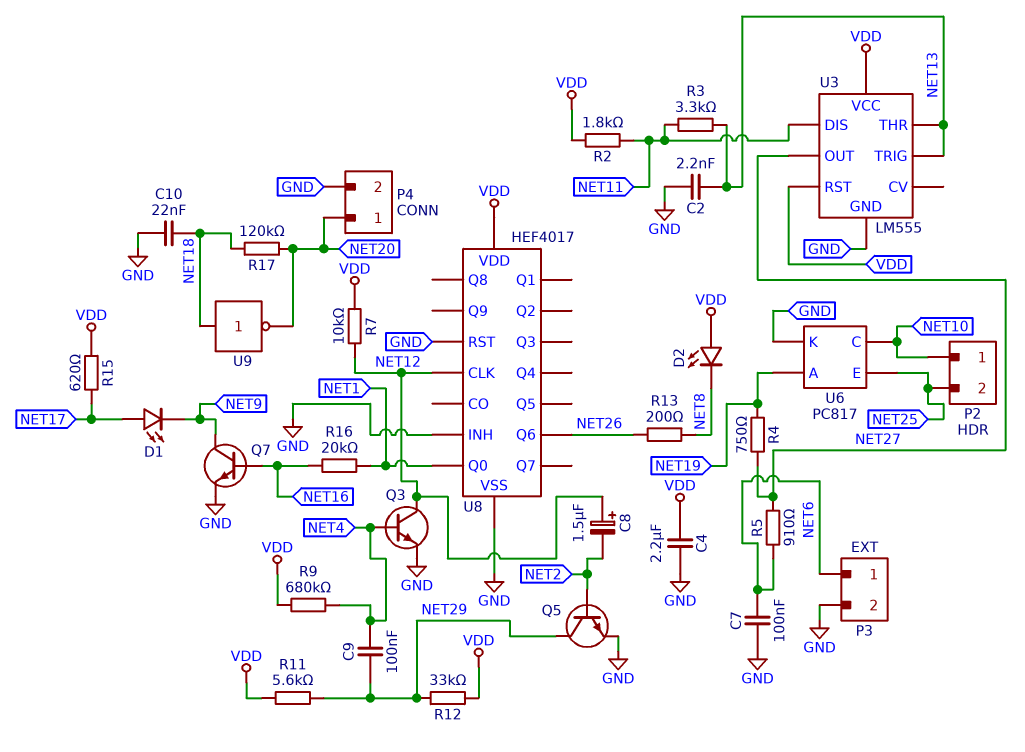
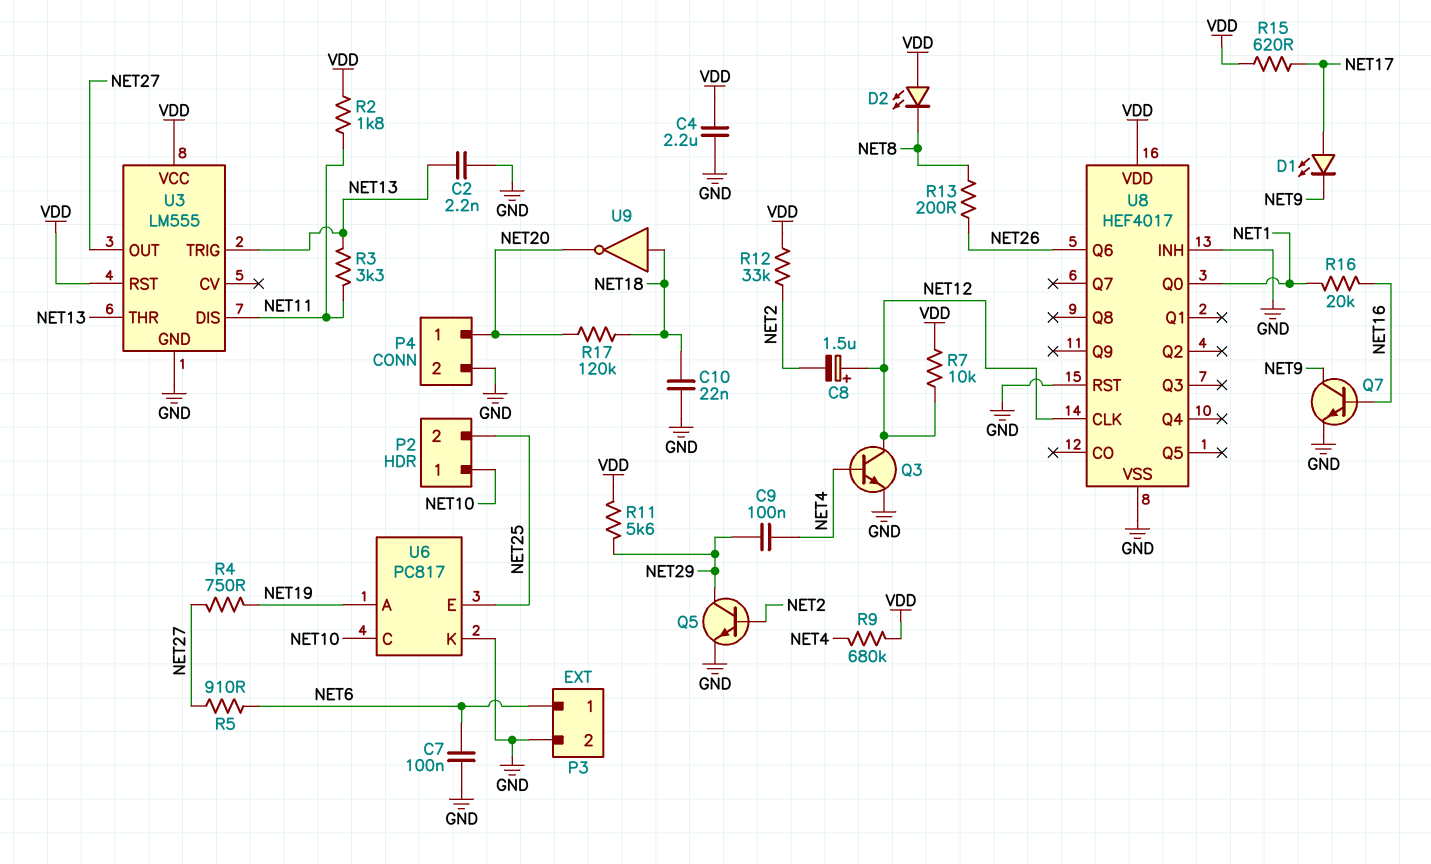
R12: 33k (NET29, VDD) -> 33k (NET2, VDD)

